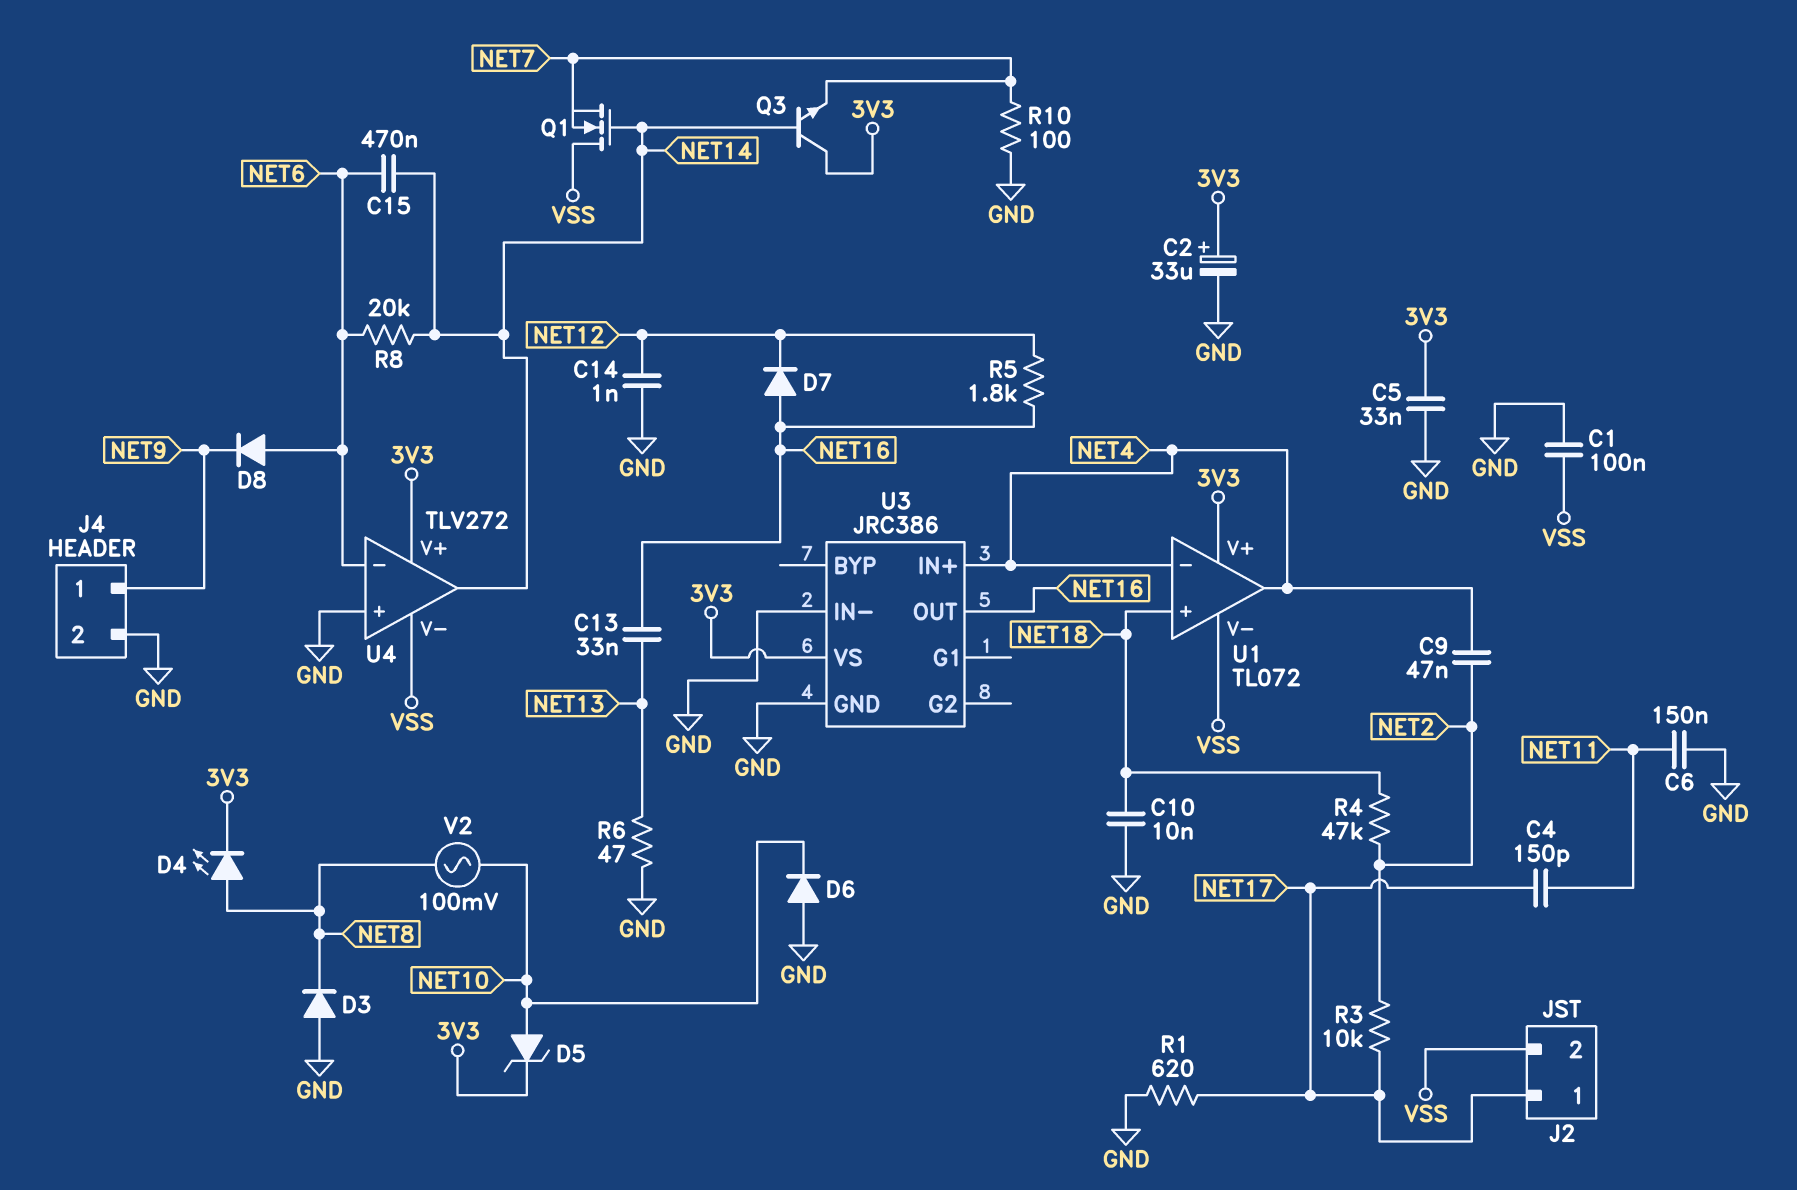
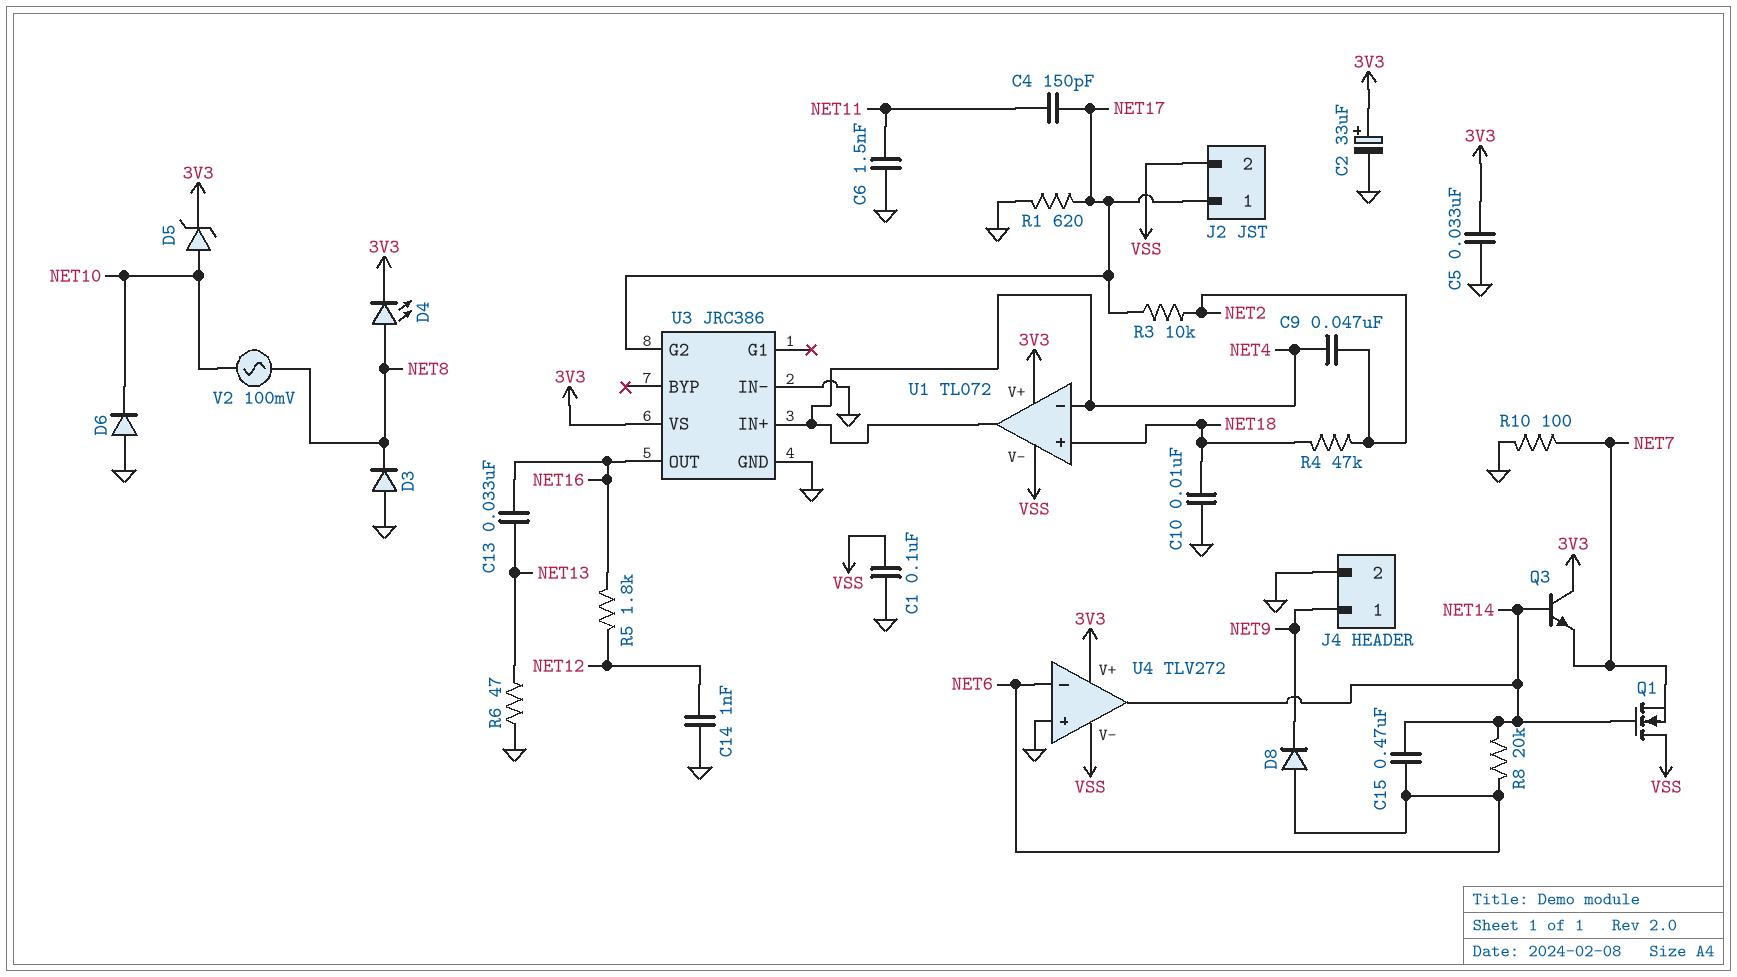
C6: 150nF (GND, NET11) -> 1.5nF (GND, NET11)
D7: diode (A NET16, K NET12) -> none
U3 pin G2: none -> NET17

